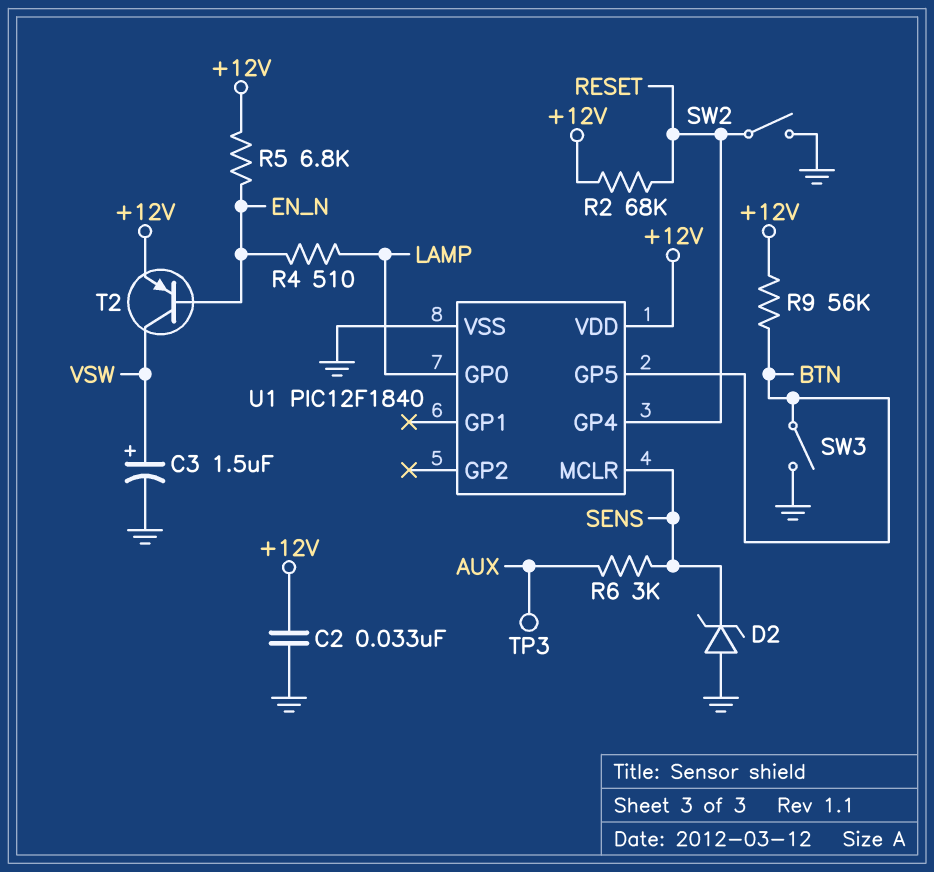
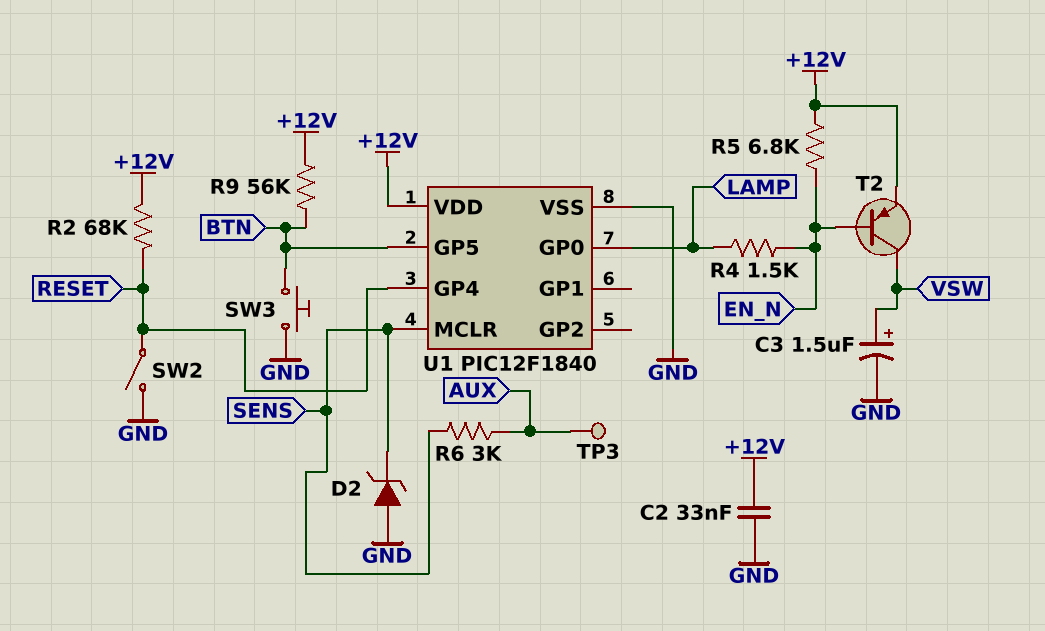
R4: 510 (EN_N, LAMP) -> 1.5k (EN_N, LAMP)
SW3: switch (BTN, GND) -> button (BTN, GND)

